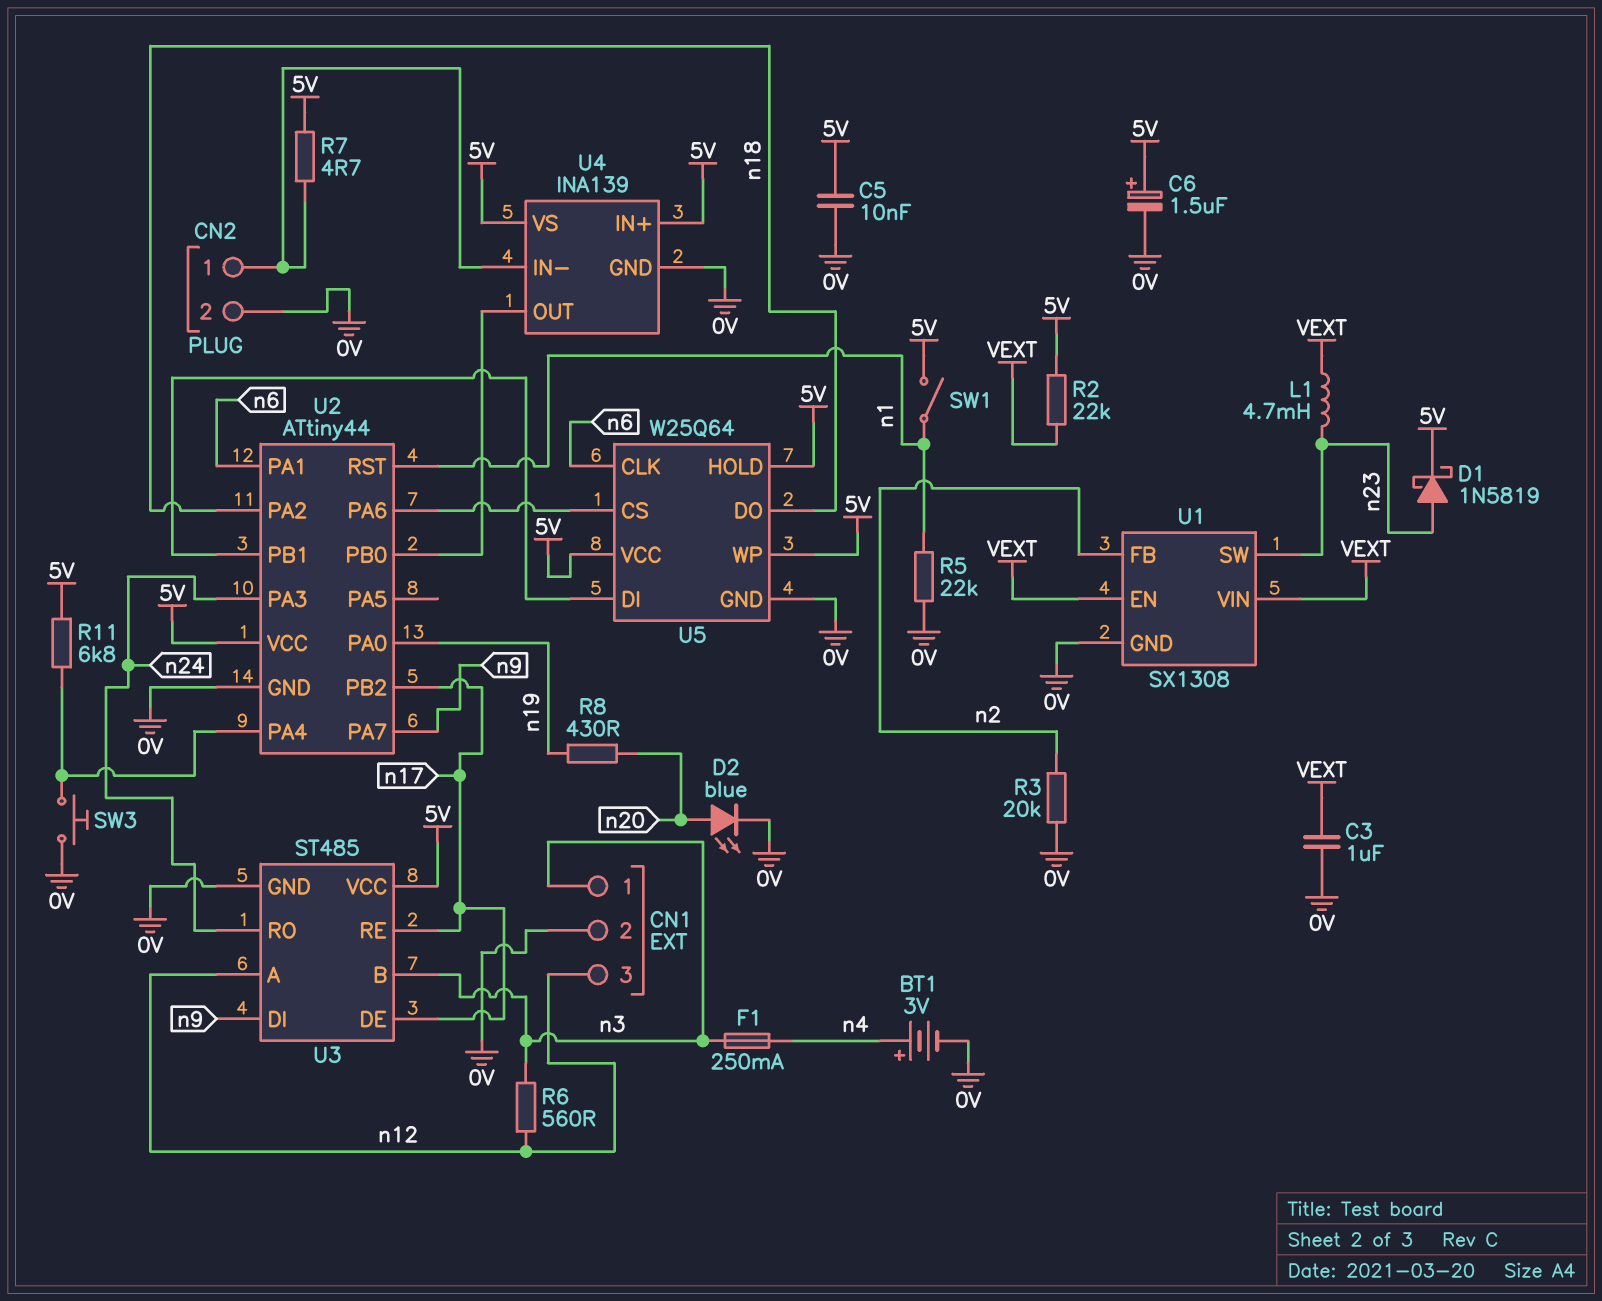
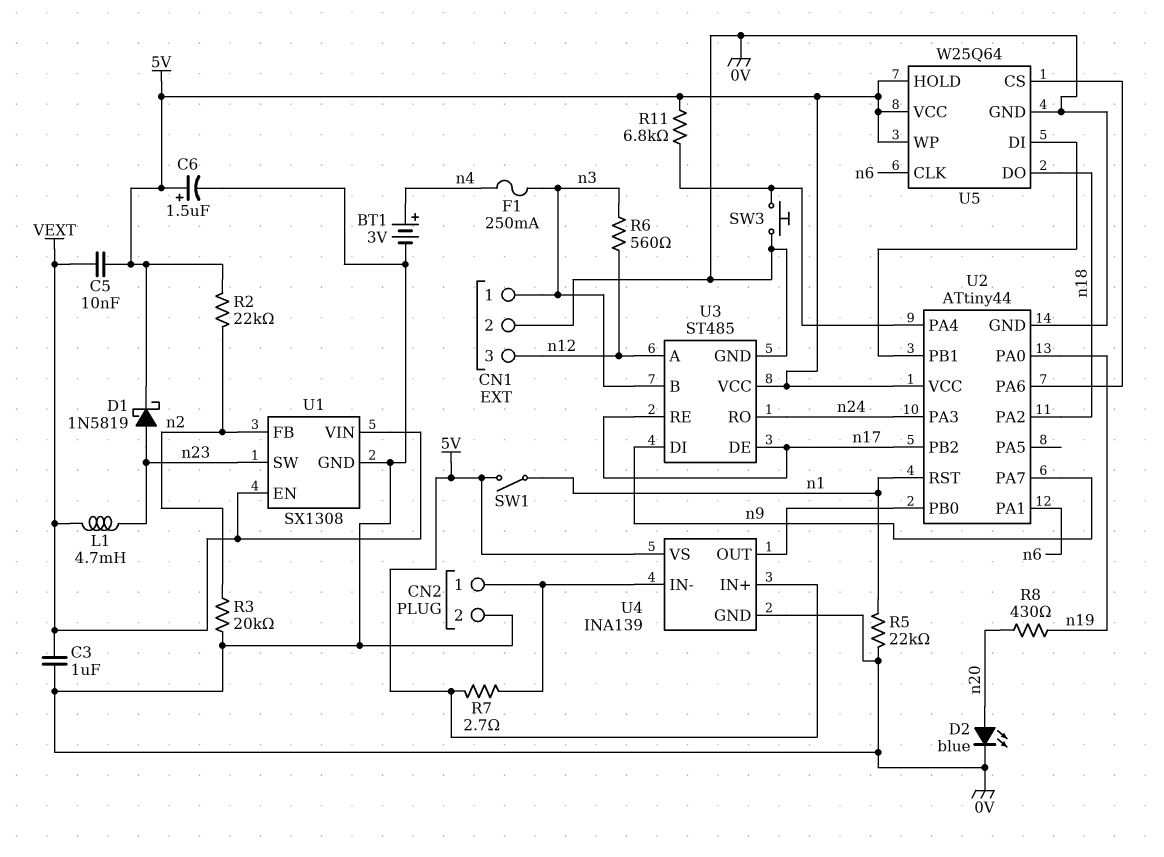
C5: 10nF (0V, 5V) -> 10nF (5V, VEXT)
R2: 22k (5V, VEXT) -> 22k (5V, n2)
R7: 4.7 (5V, CN2/1) -> 2.7 (5V, CN2/1)

